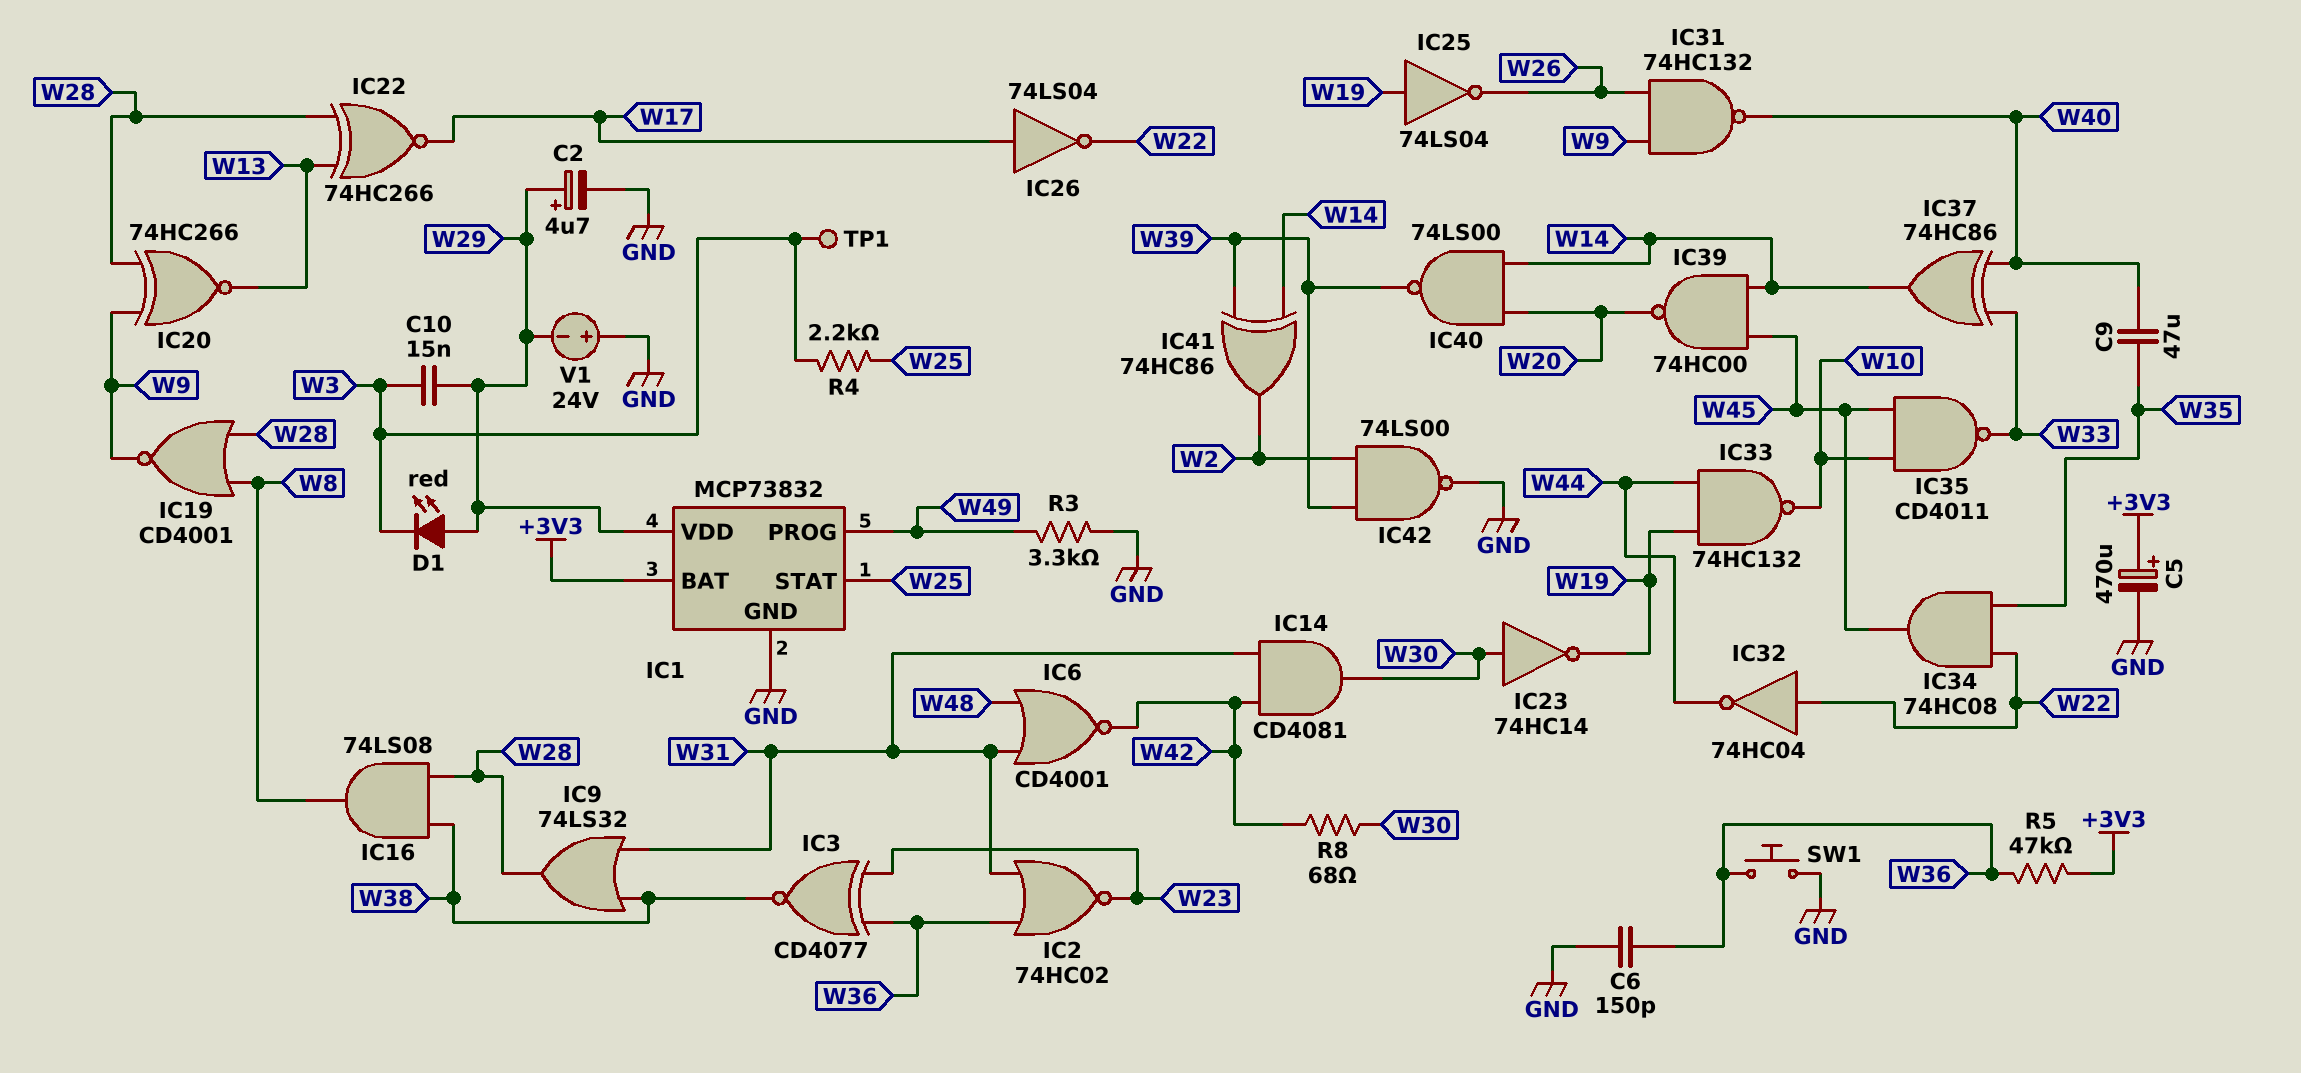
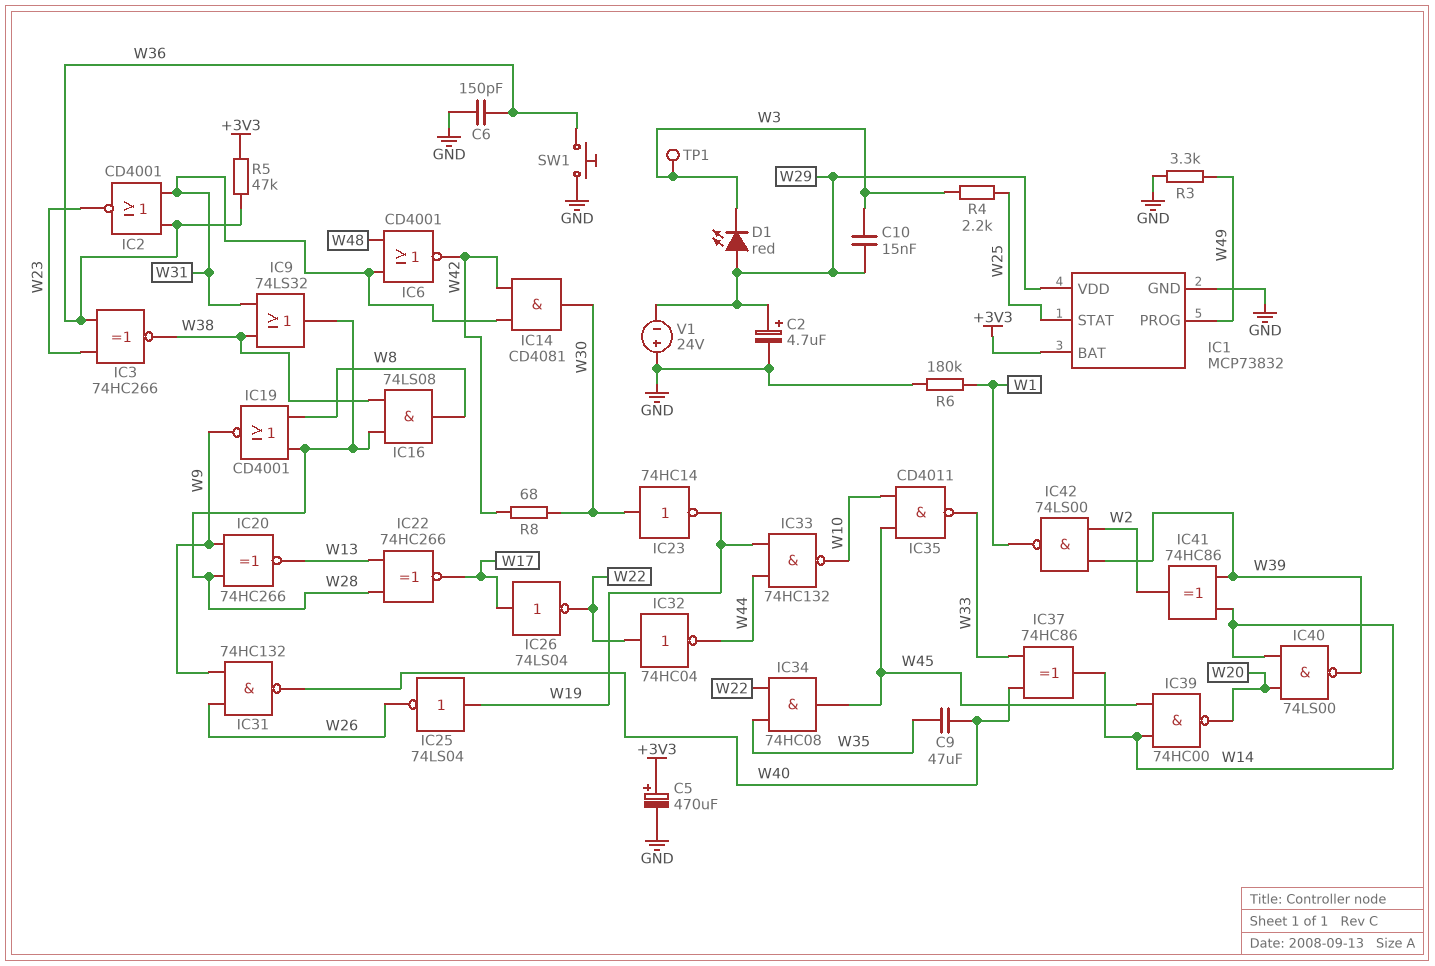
IC2: NOR 74HC02 (in W31, in W36, out W23) -> NOR CD4001 (in W31, in W36, out W23)
IC3: XNOR CD4077 (in W23, in W36, out W38) -> XNOR 74HC266 (in W23, in W36, out W38)
IC42: NAND 74LS00 (in W2, in W39, out GND) -> NAND 74LS00 (in W2, in W39, out W1)
R6: none -> 180k (GND, W1)

